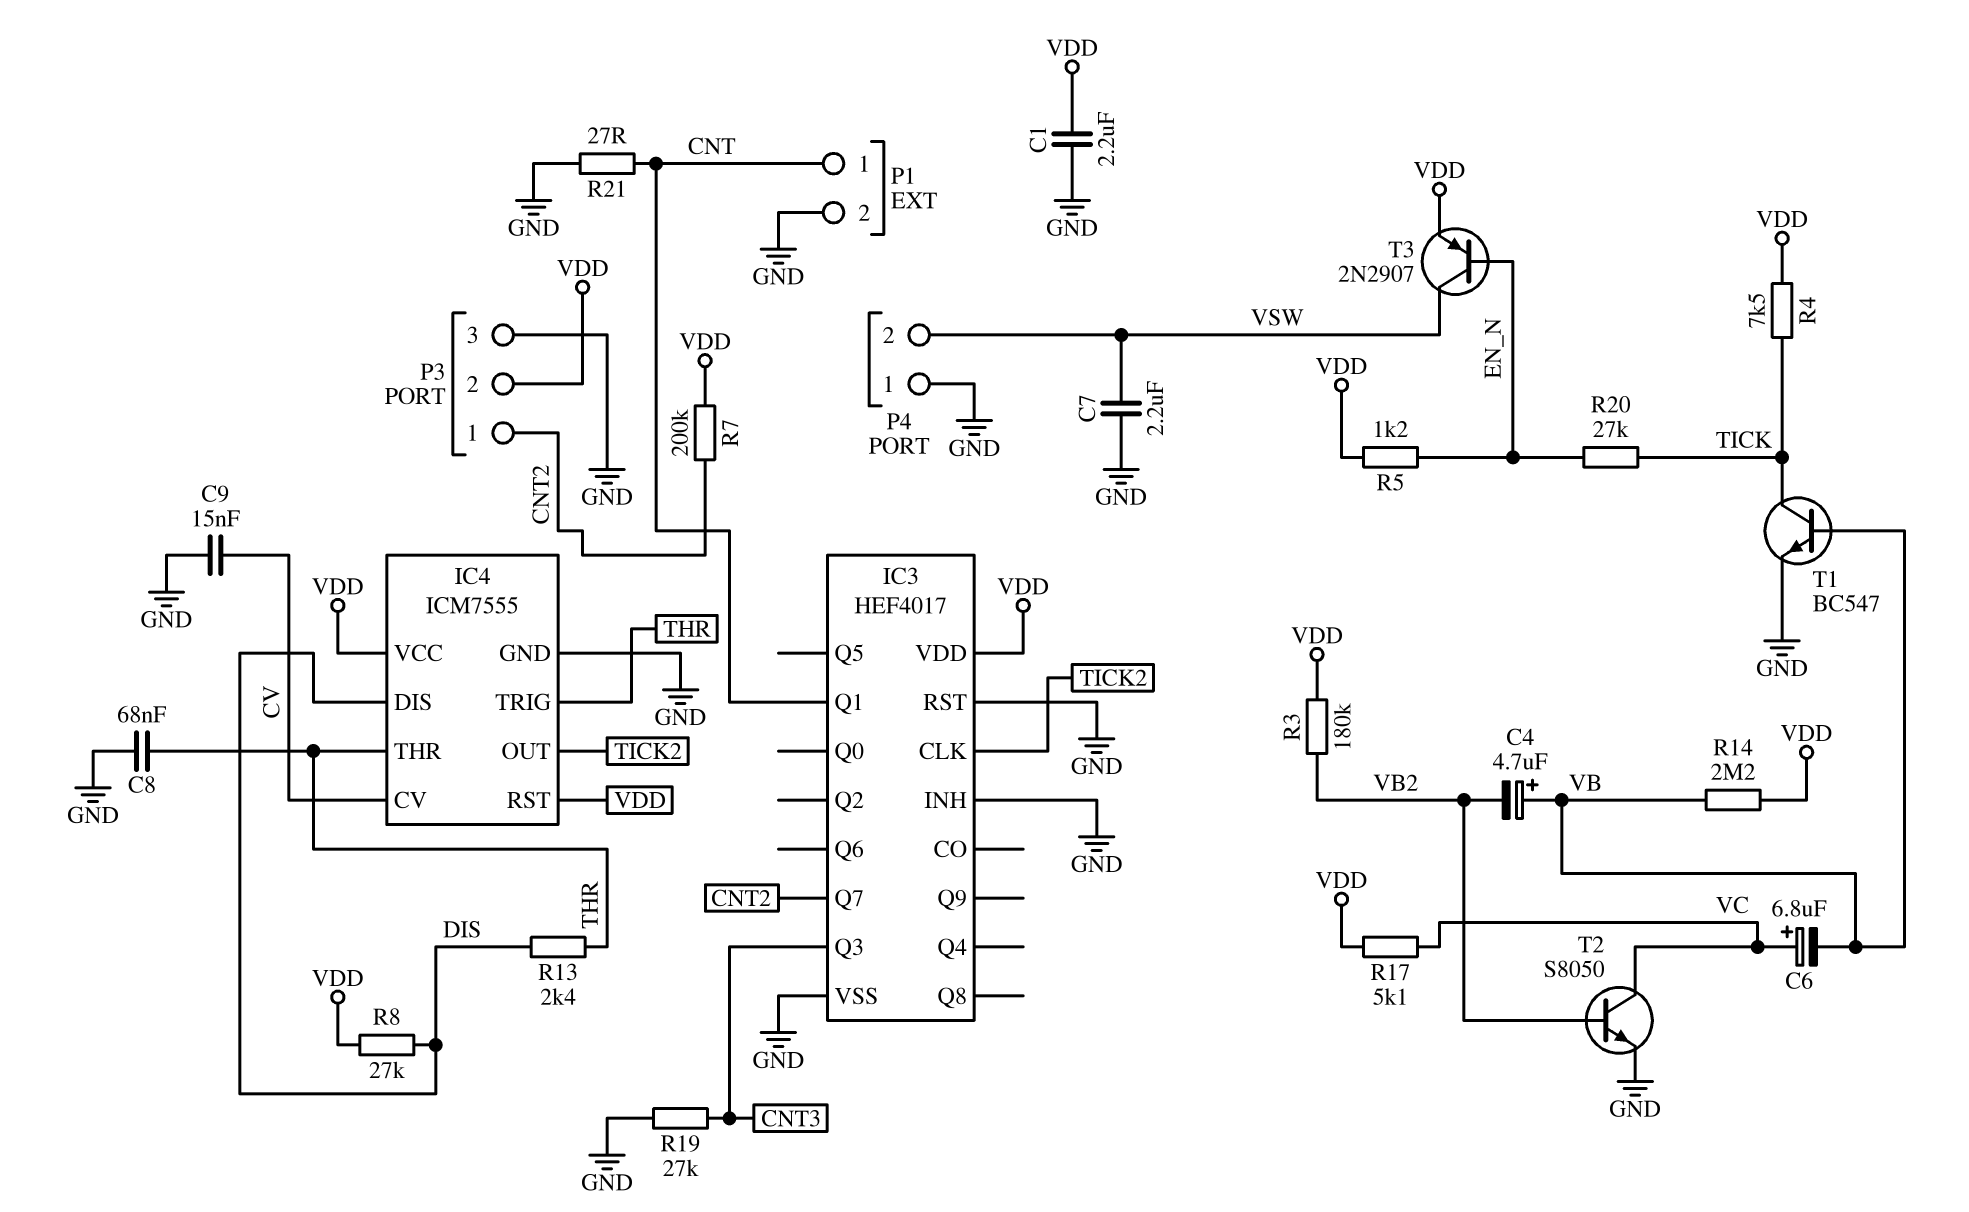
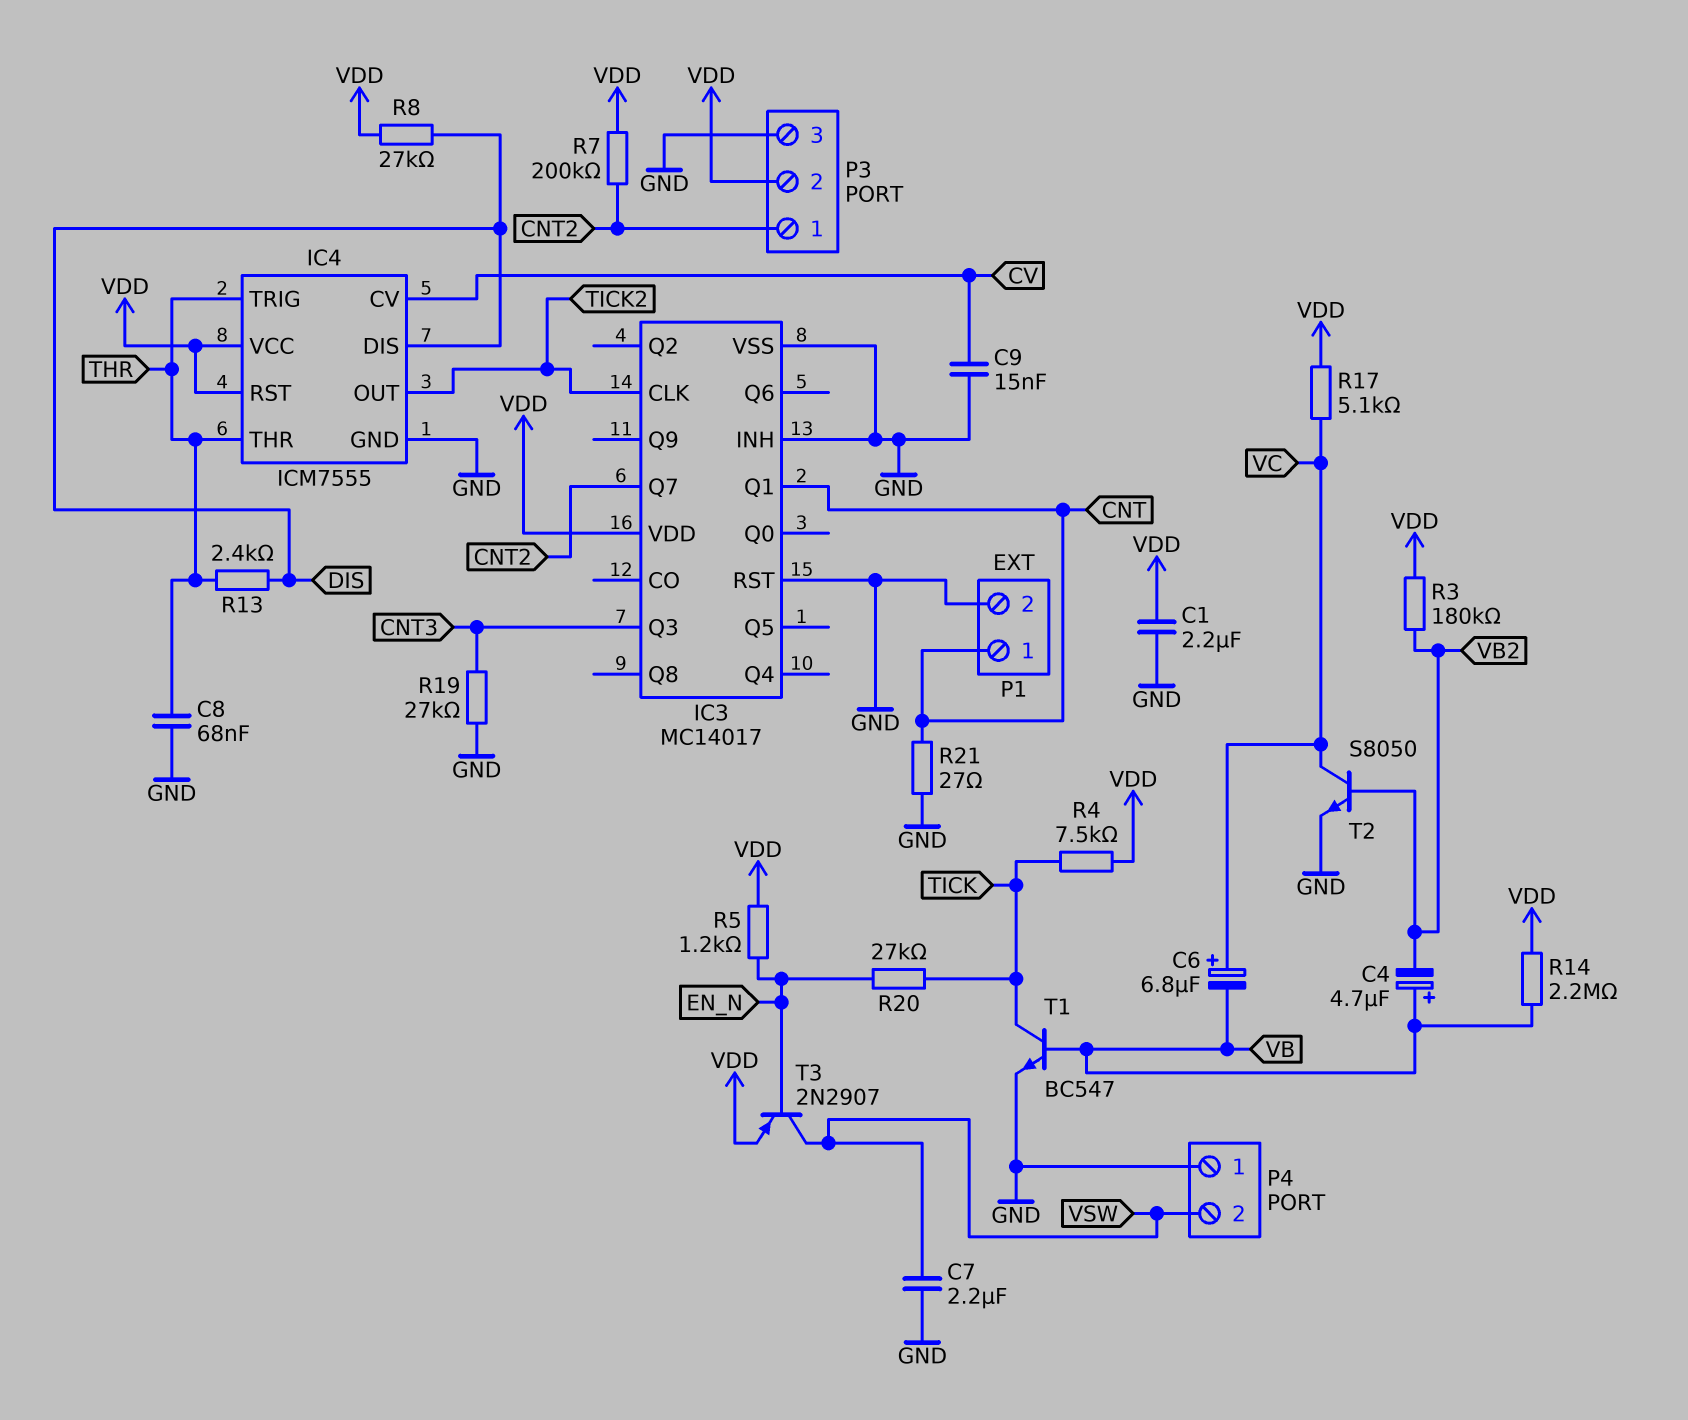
IC3: HEF4017 -> MC14017

